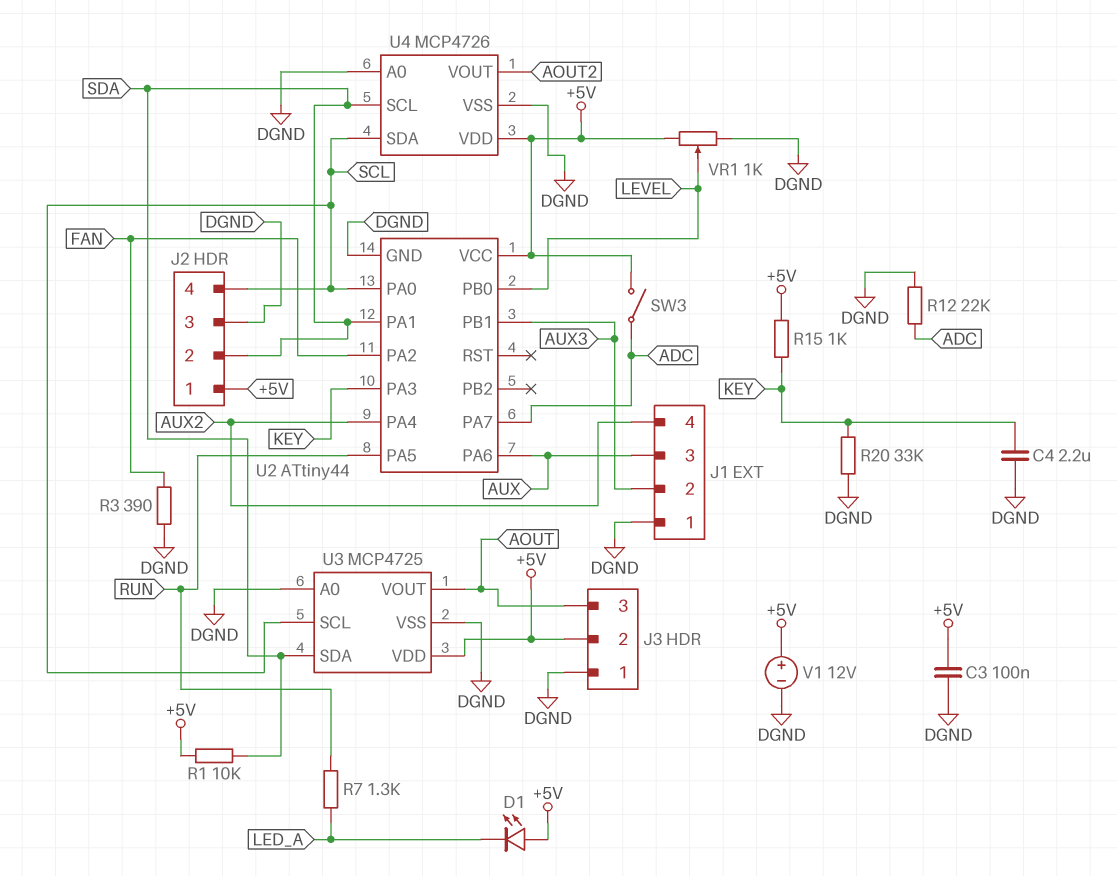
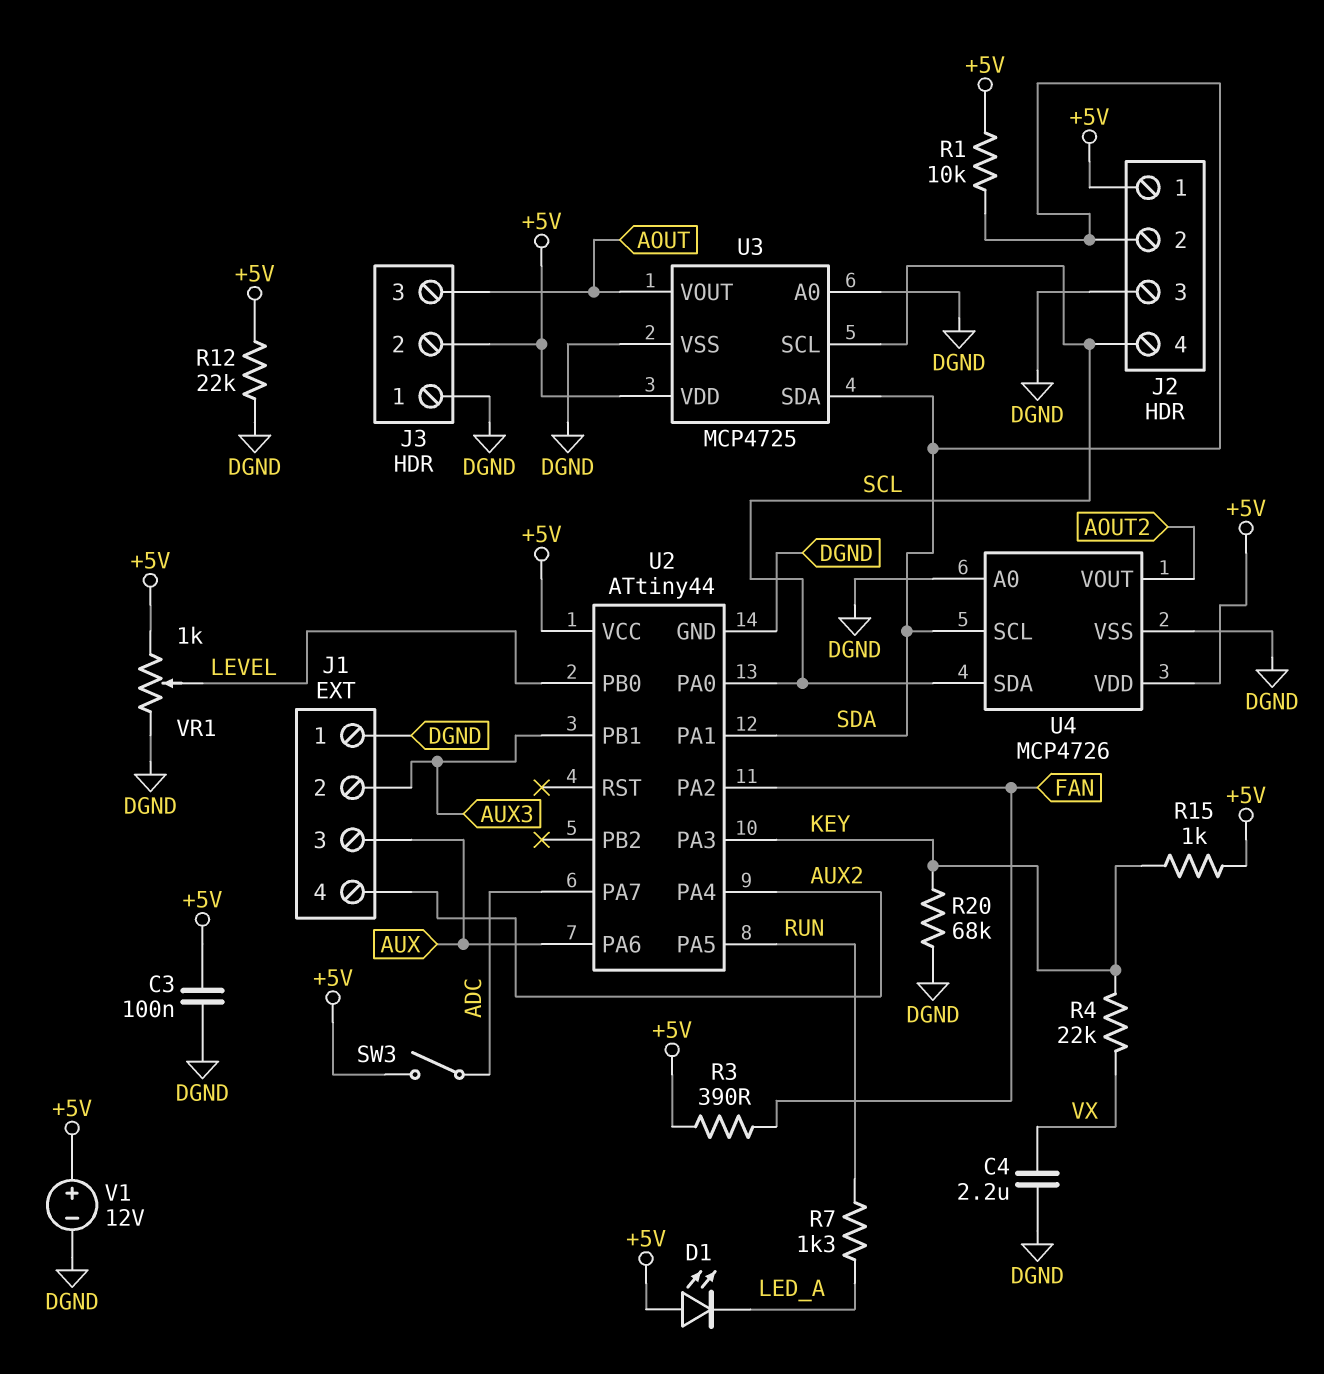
C4: 2.2uF (DGND, KEY) -> 2.2uF (DGND, VX)
R3: 390 (DGND, FAN) -> 390 (+5V, FAN)
R4: none -> 22k (KEY, VX)
R12: 22k (ADC, DGND) -> 22k (+5V, DGND)
R20: 33k (DGND, KEY) -> 68k (DGND, KEY)

